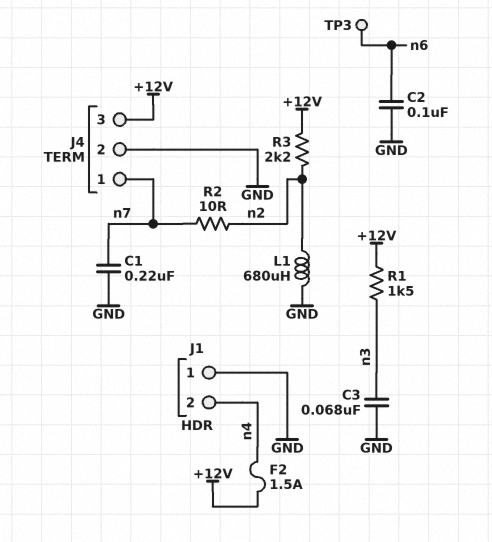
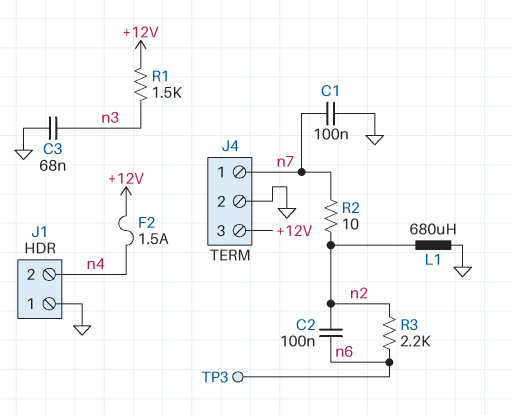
C1: 220nF (GND, n7) -> 100nF (GND, n7)
C2: 100nF (GND, n6) -> 100nF (n2, n6)
R3: 2.2k (+12V, n2) -> 2.2k (n2, n6)

